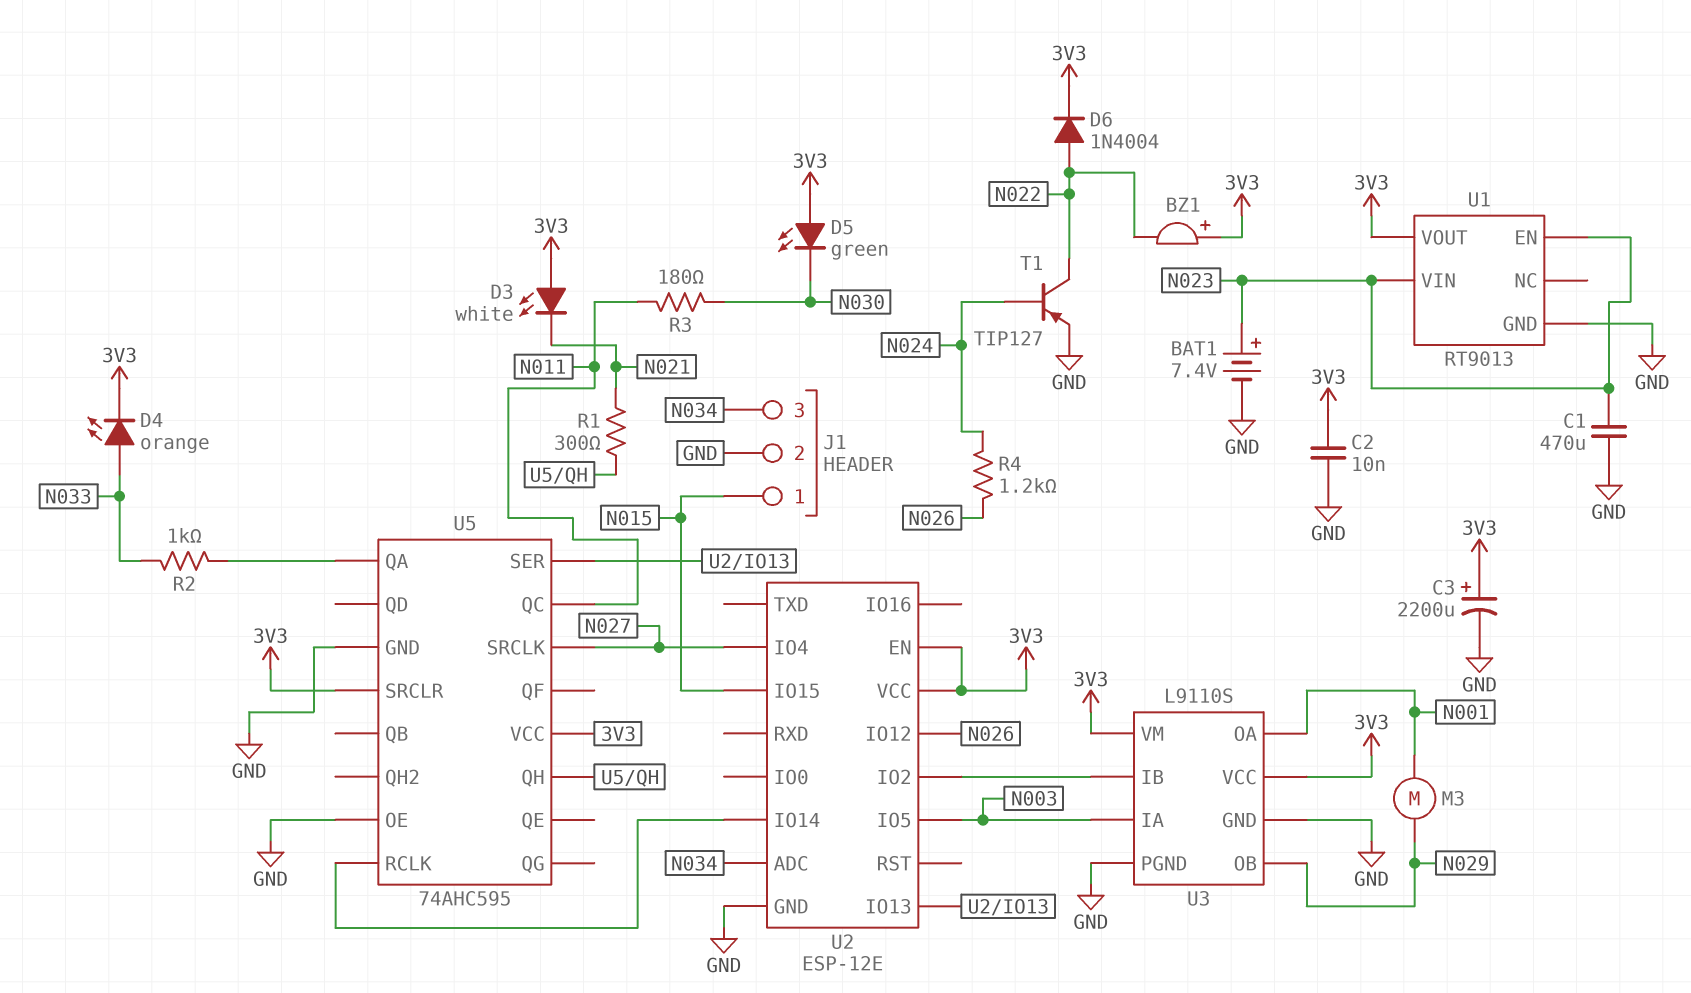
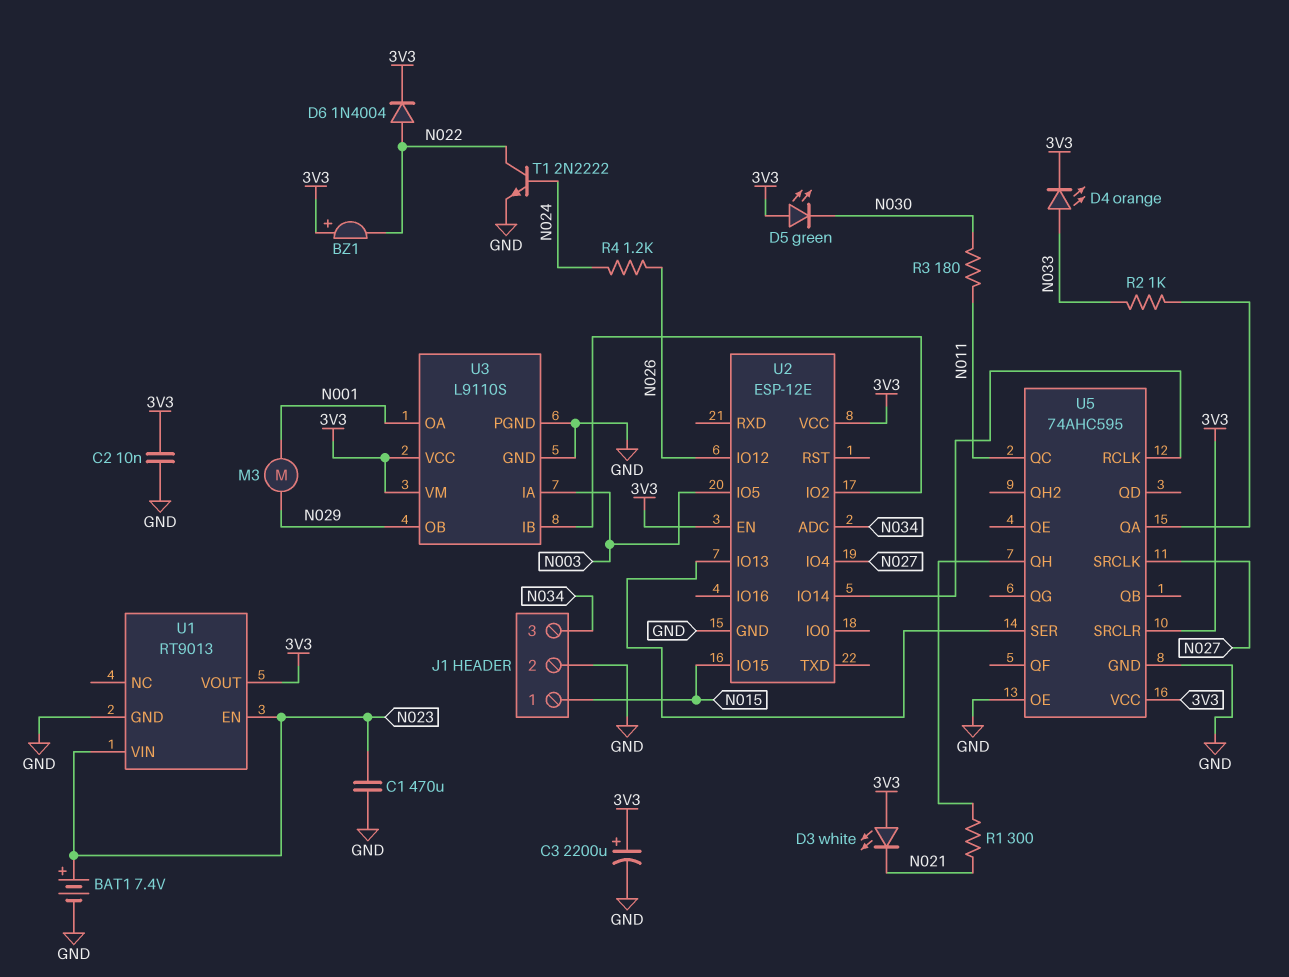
T1: PNP TIP127 (B N024, C N022, E GND) -> NPN 2N2222 (B N024, C N022, E GND)

